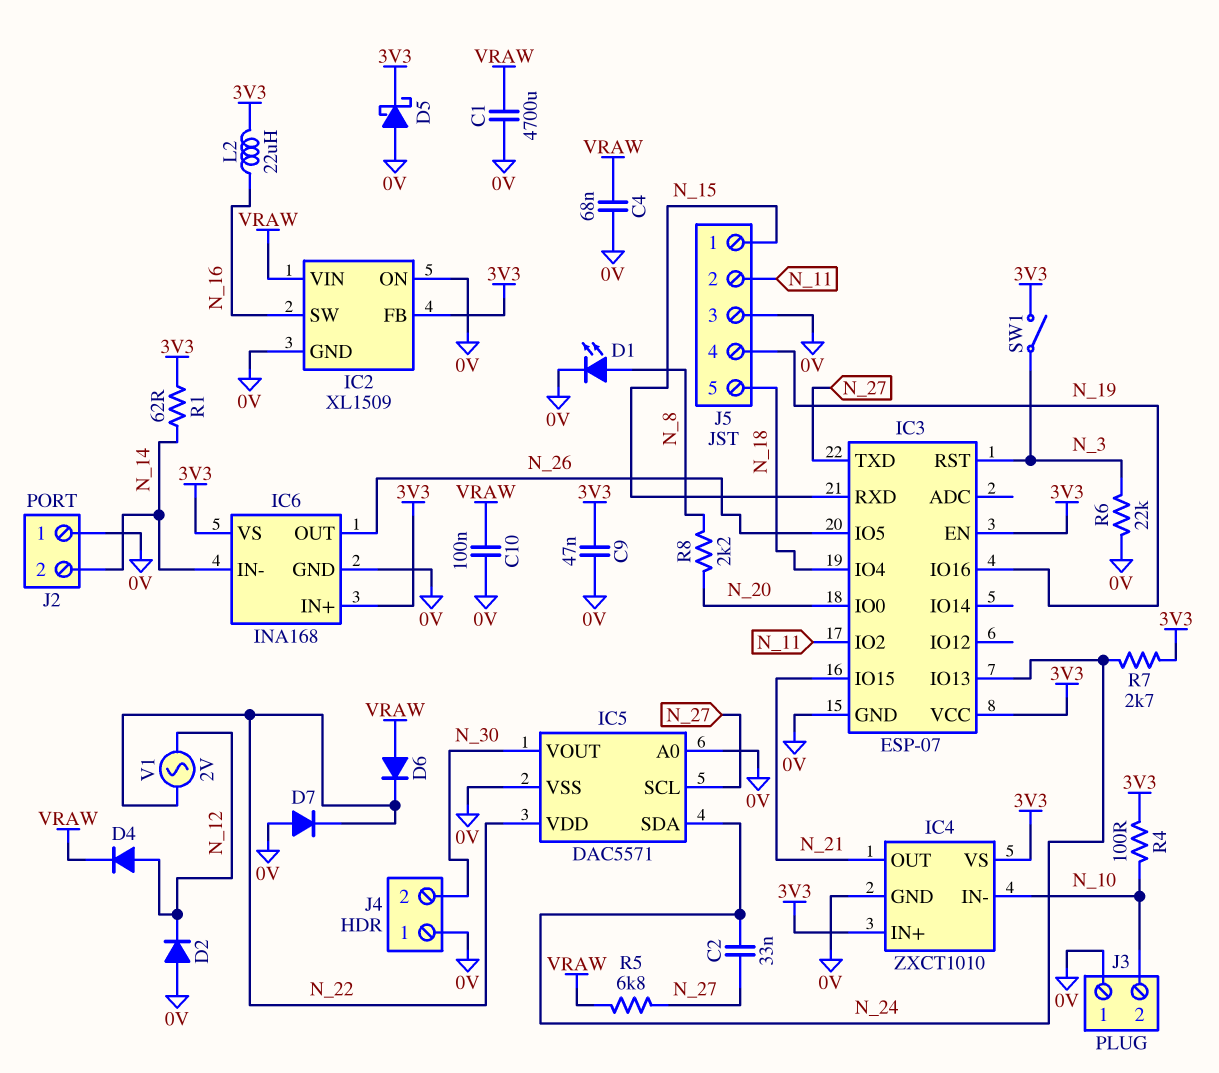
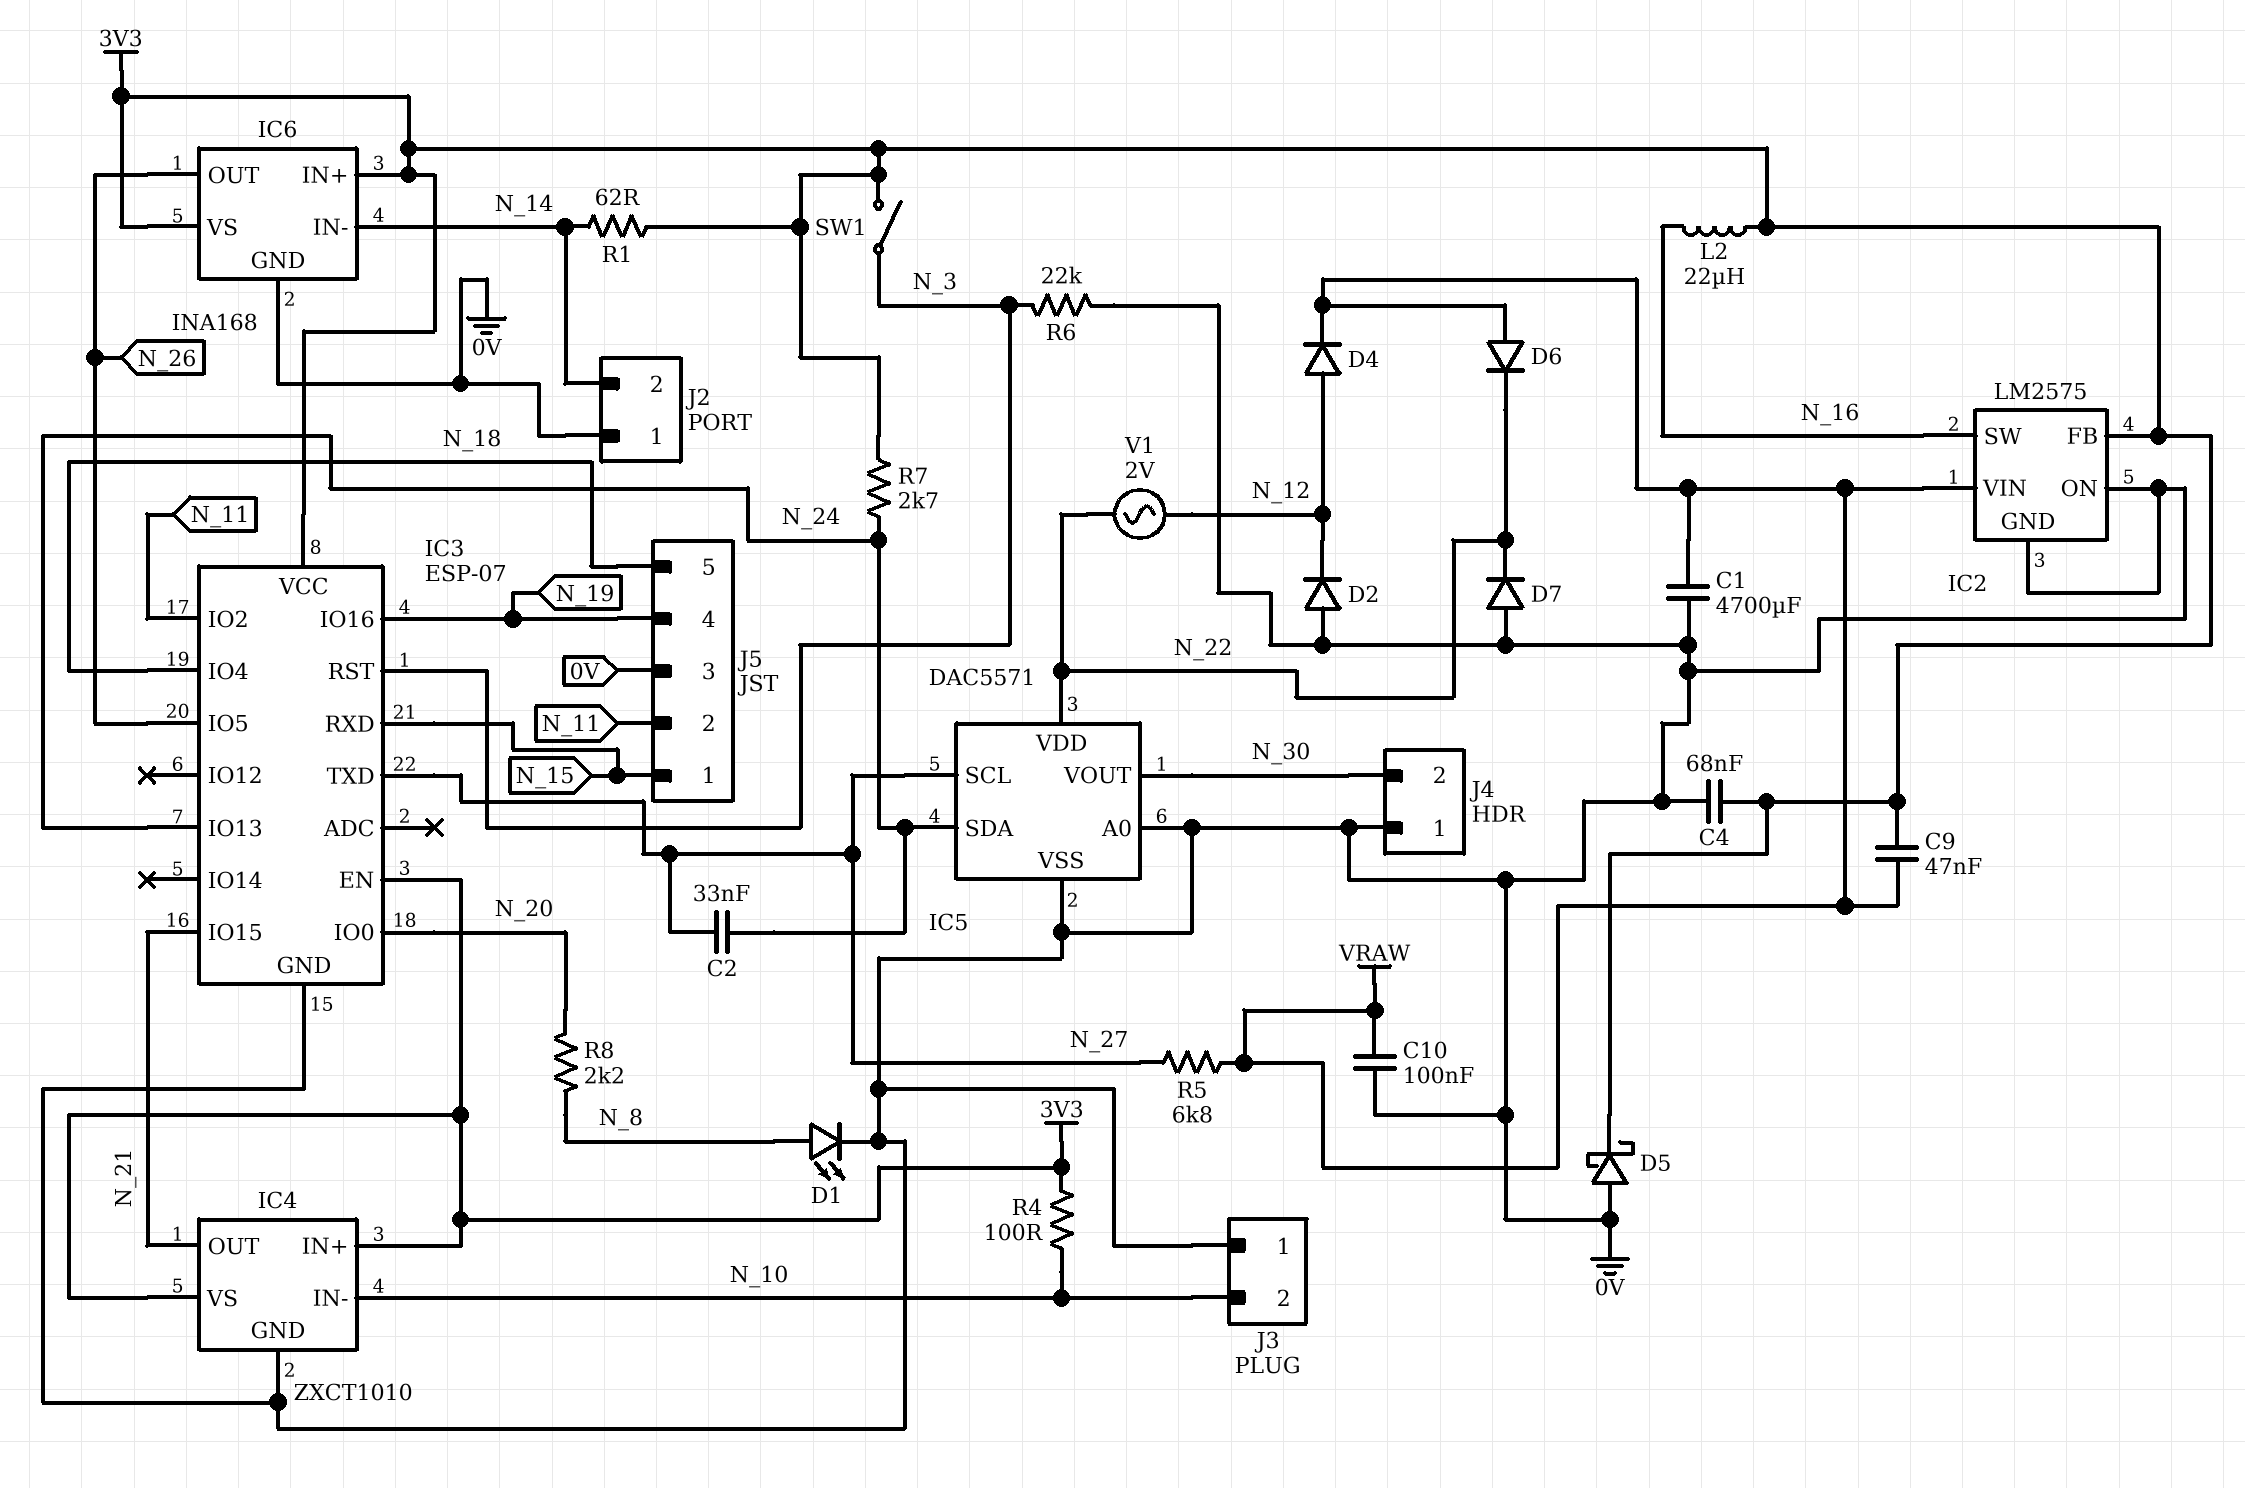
C4: 68nF (0V, VRAW) -> 68nF (0V, 3V3)
C9: 47nF (0V, 3V3) -> 47nF (3V3, VRAW)
IC2: XL1509 -> LM2575

